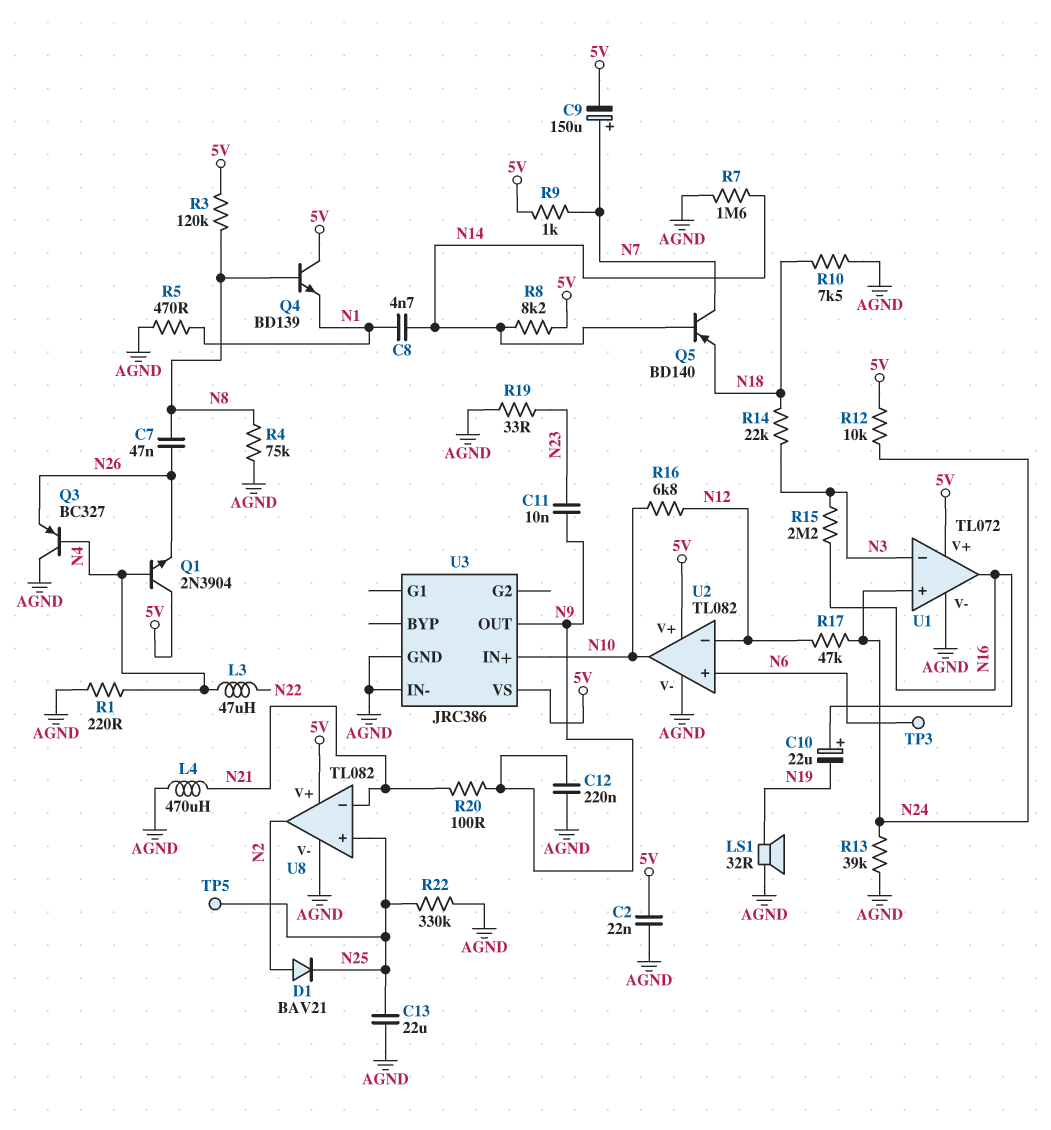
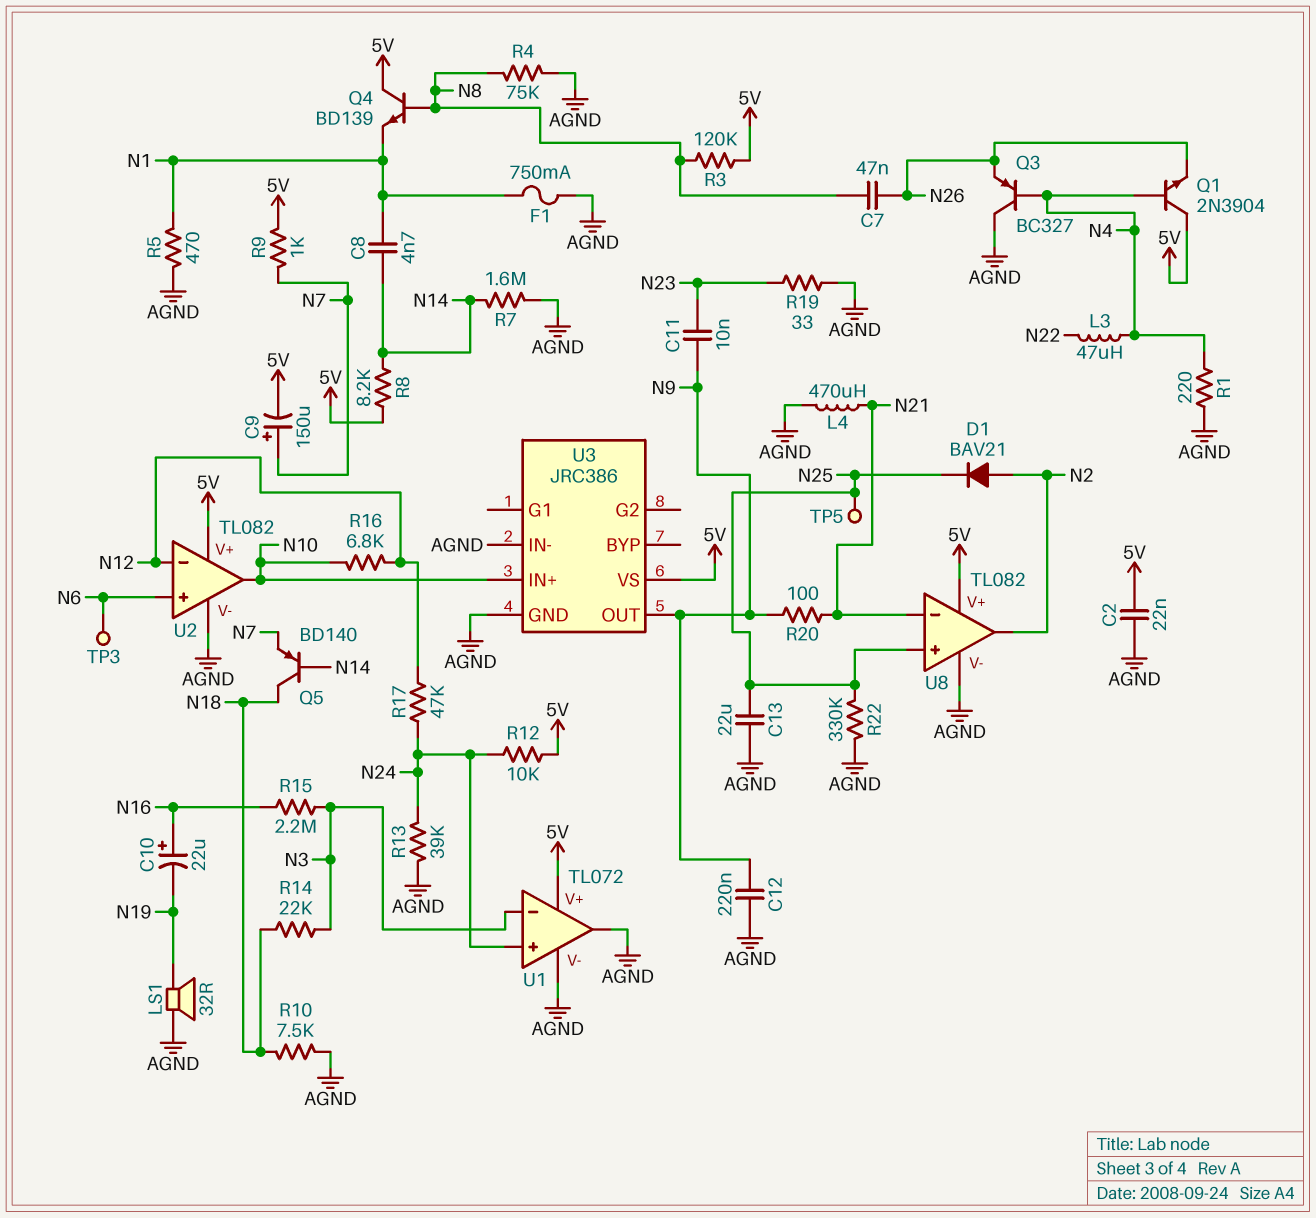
F1: none -> 750mA (AGND, N1)
Q5: PNP BD140 (B N14, C N7, E N18) -> PNP BD140 (B N14, C N18, E N7)
U1 pin out: N16 -> AGND

